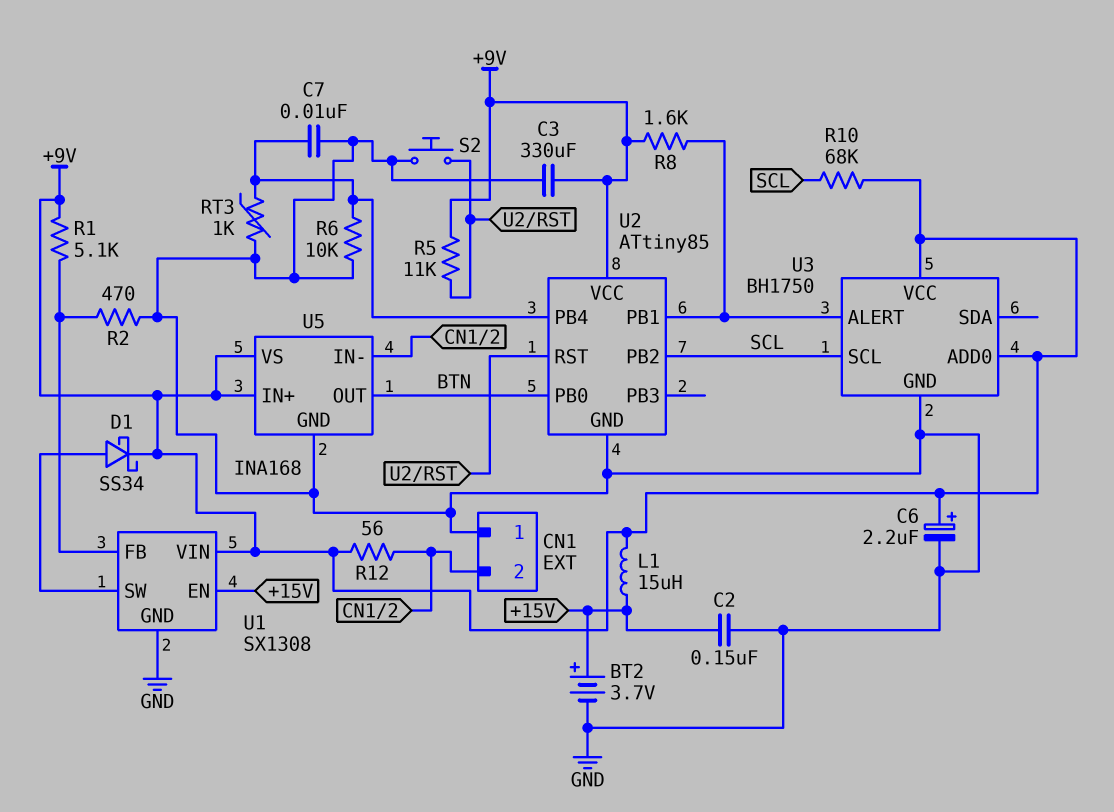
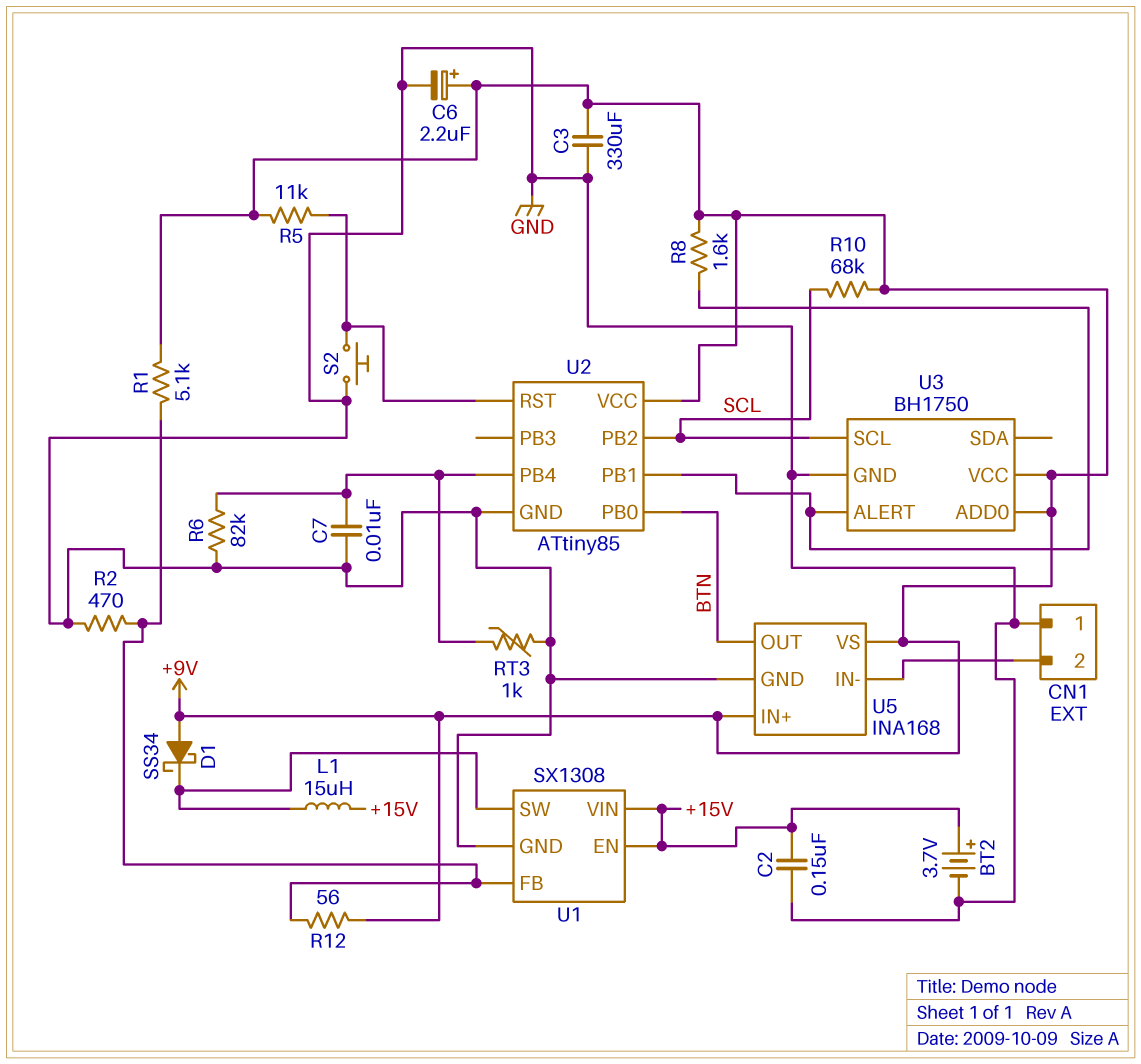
D1: schottky SS34 (A U1/SW, K +9V) -> schottky SS34 (A +9V, K U1/SW)
L1: 15uH (+9V, +15V) -> 15uH (+15V, U1/SW)
R6: 10k (GND, U2/PB4) -> 82k (GND, U2/PB4)
R12: 56 (+9V, CN1/2) -> 56 (+9V, U1/FB)
U1 pin VIN: +9V -> +15V

